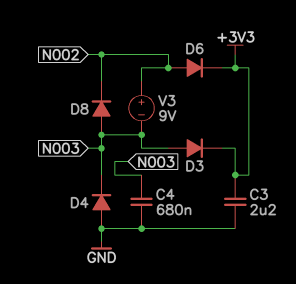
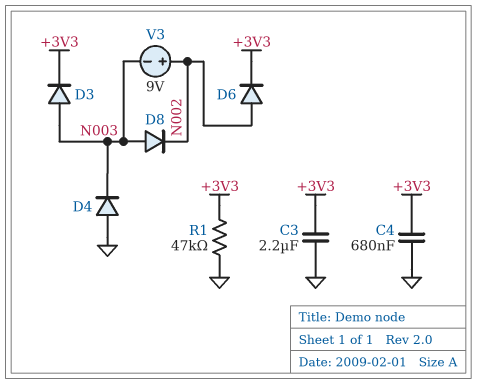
C4: 680nF (GND, N003) -> 680nF (+3V3, GND)
R1: none -> 47k (+3V3, GND)

